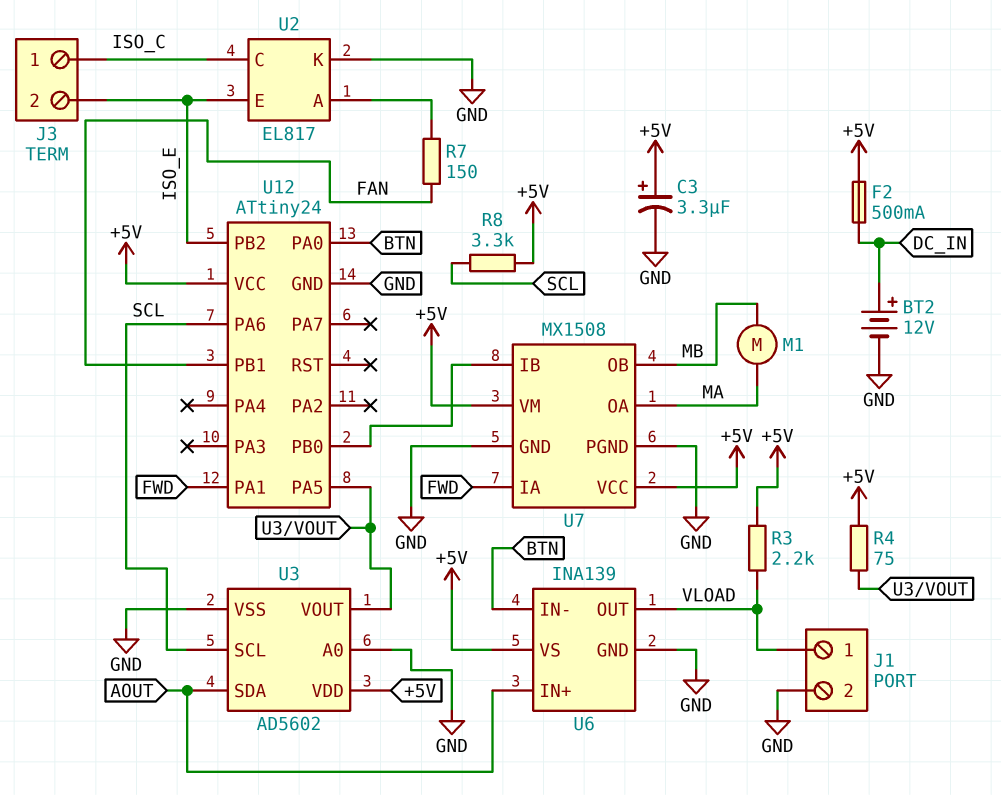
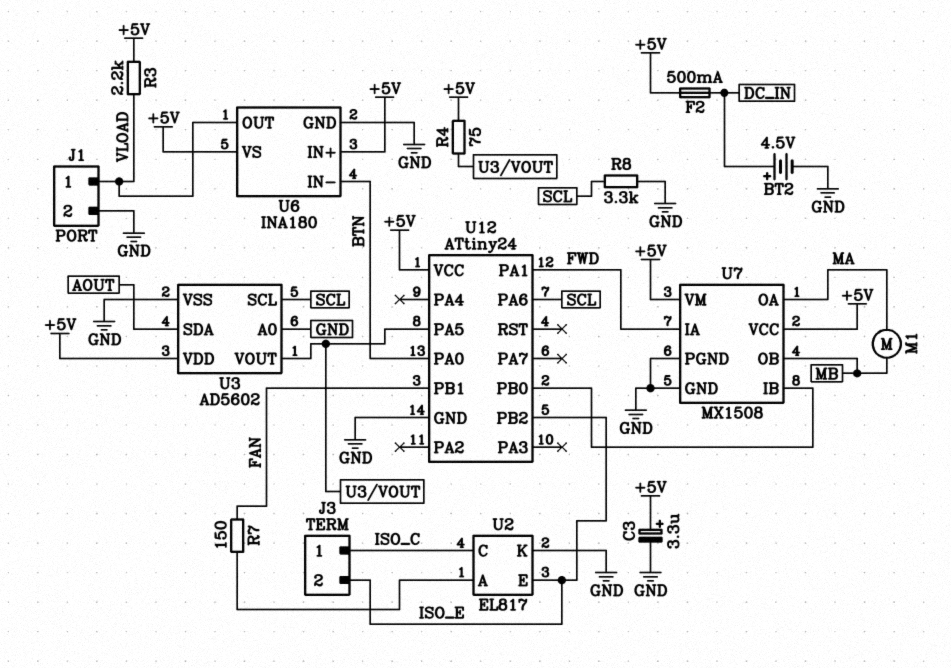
BT2: 12V (plus DC_IN, minus GND) -> 4.5V (plus DC_IN, minus GND)
R8: 3.3k (+5V, SCL) -> 3.3k (GND, SCL)
U6: INA139 -> INA180
U6 pin IN+: AOUT -> +5V

